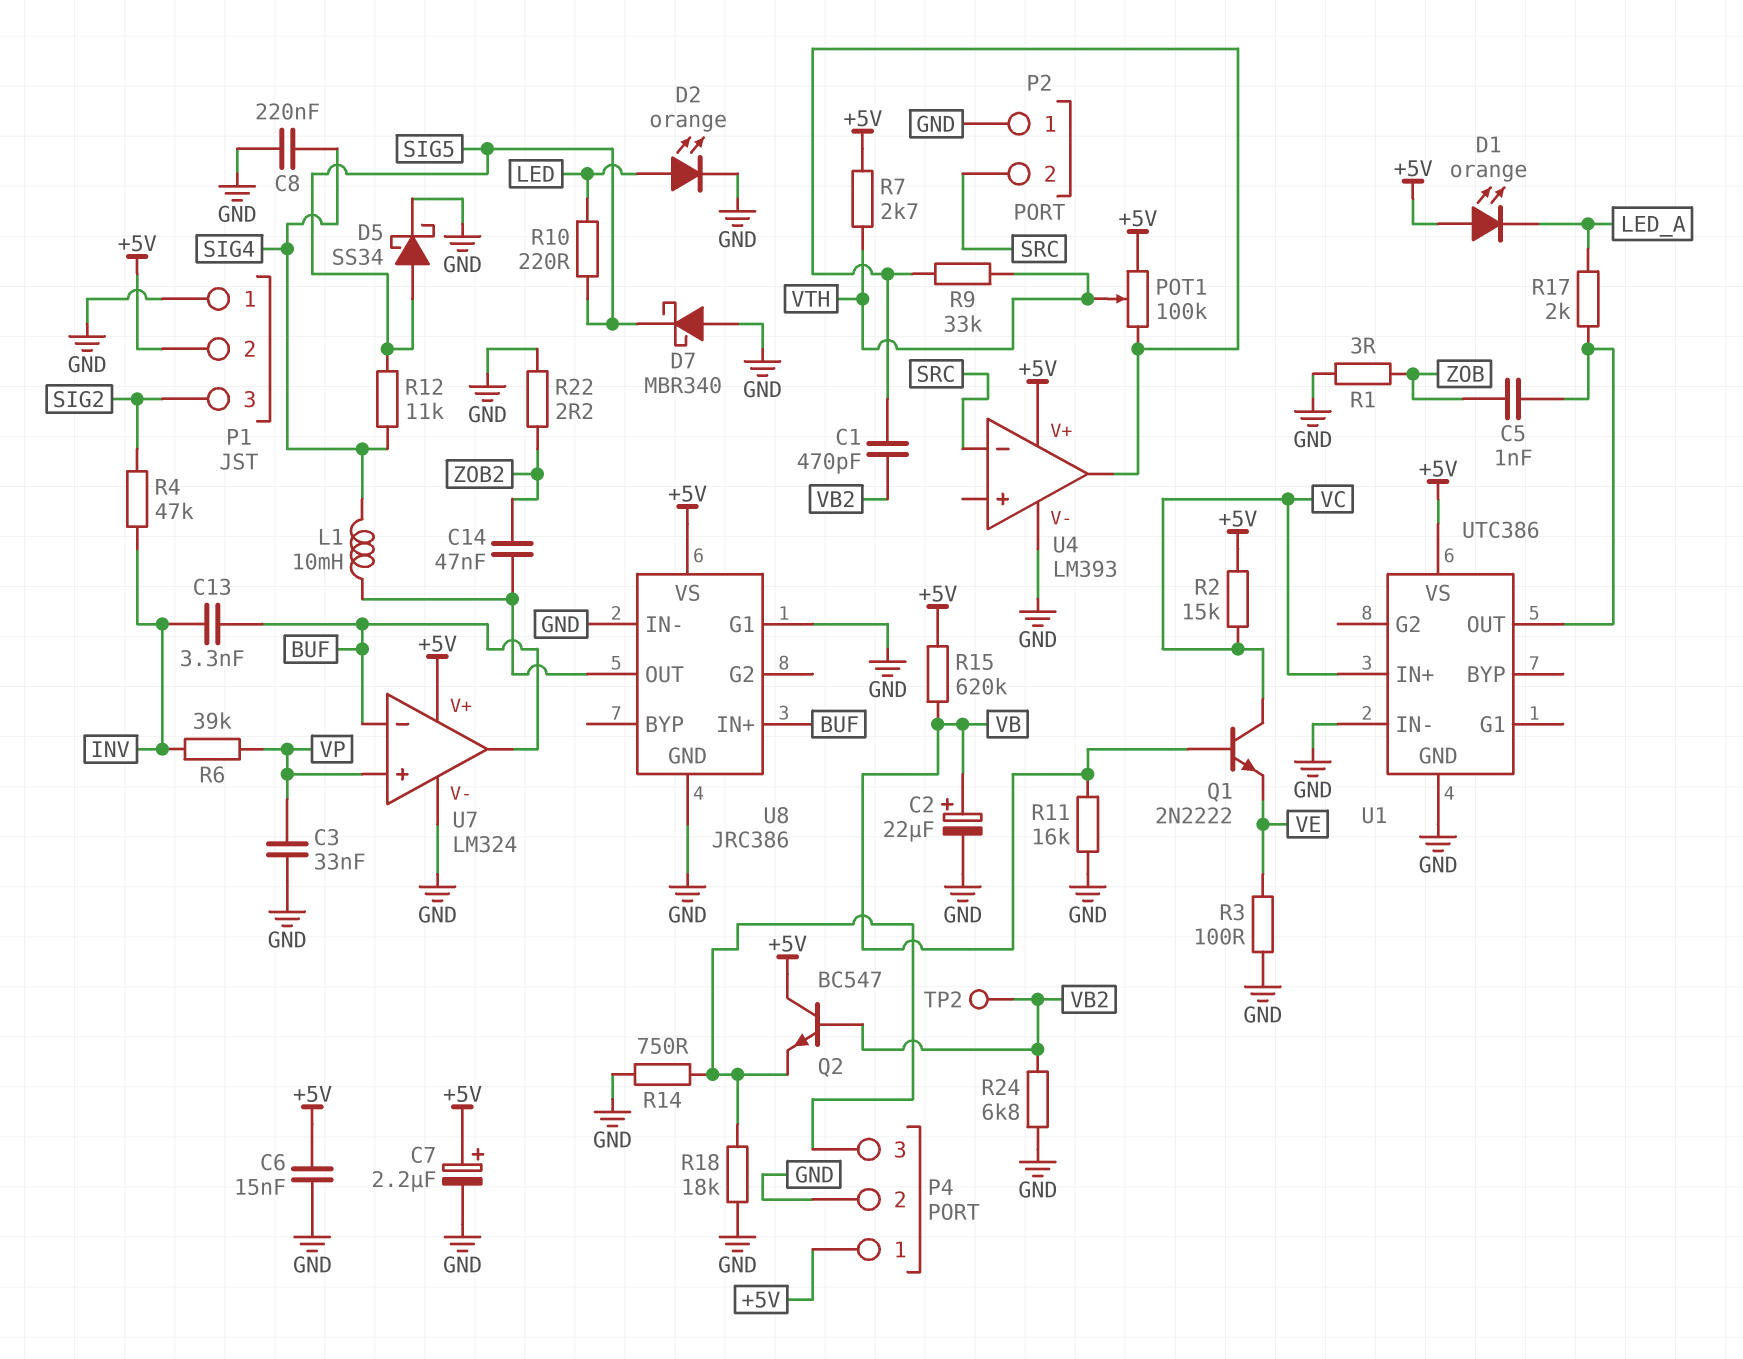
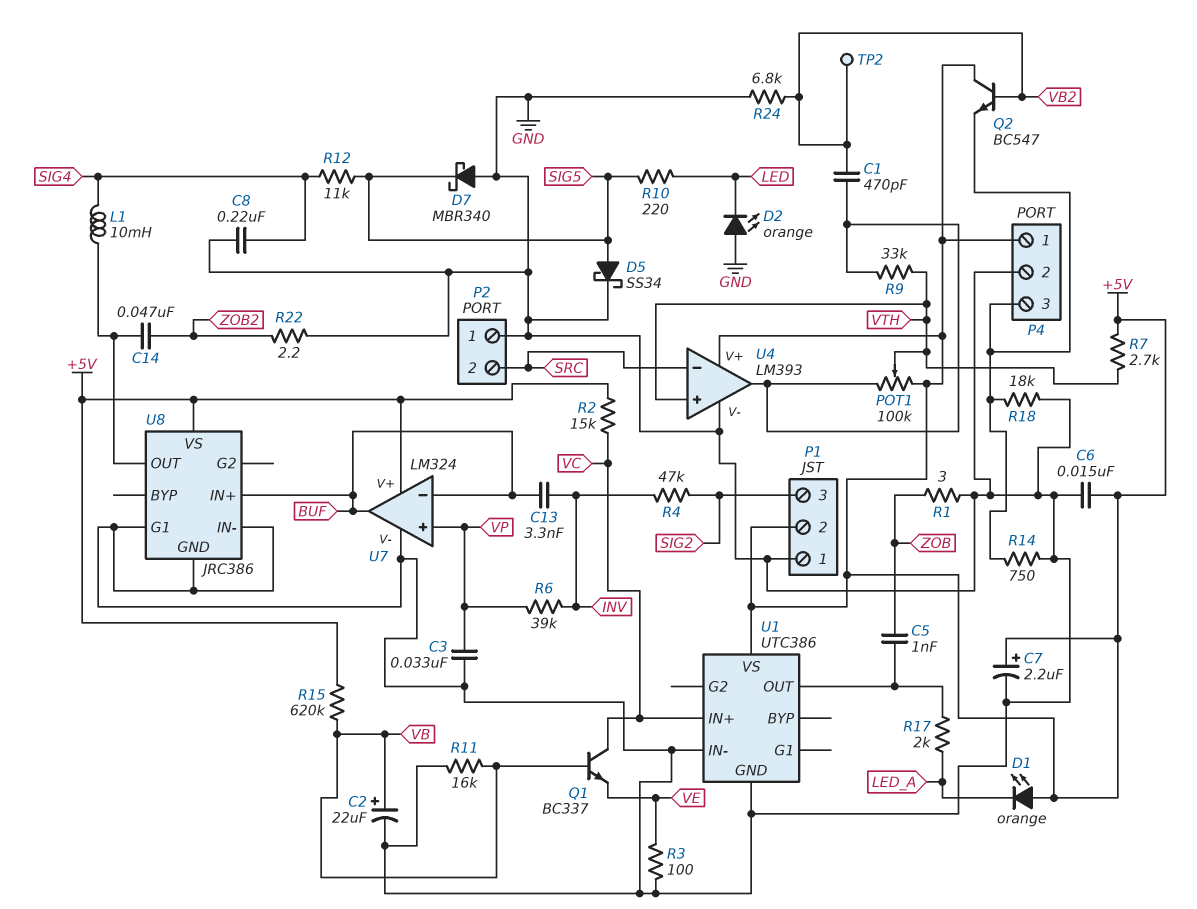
D2: LED orange (A LED, K GND) -> LED orange (A GND, K LED)
Q1: NPN 2N2222 (B VB, C VC, E VE) -> NPN BC337 (B VB, C VC, E VE)
U4 pin in+: none -> VTH

